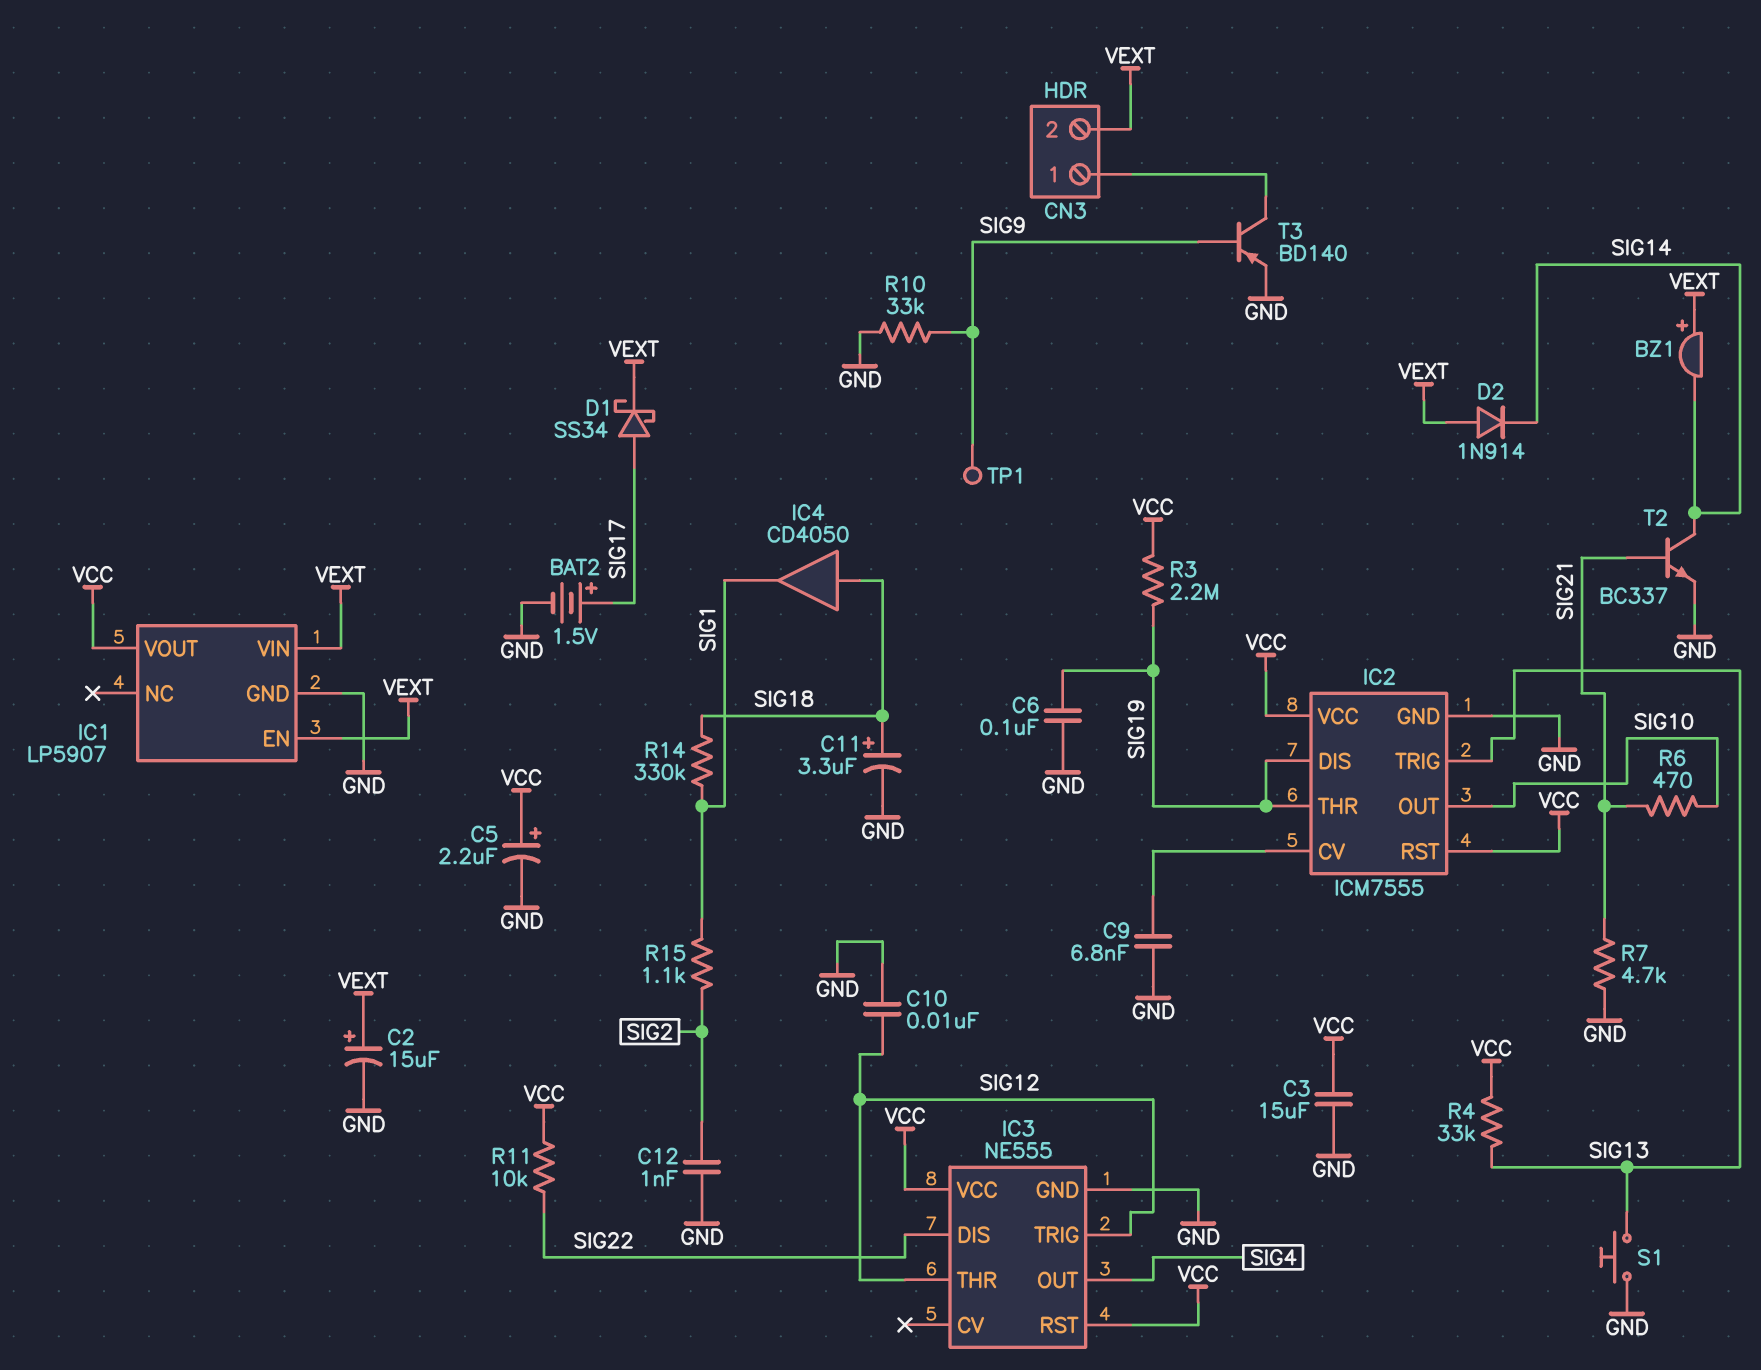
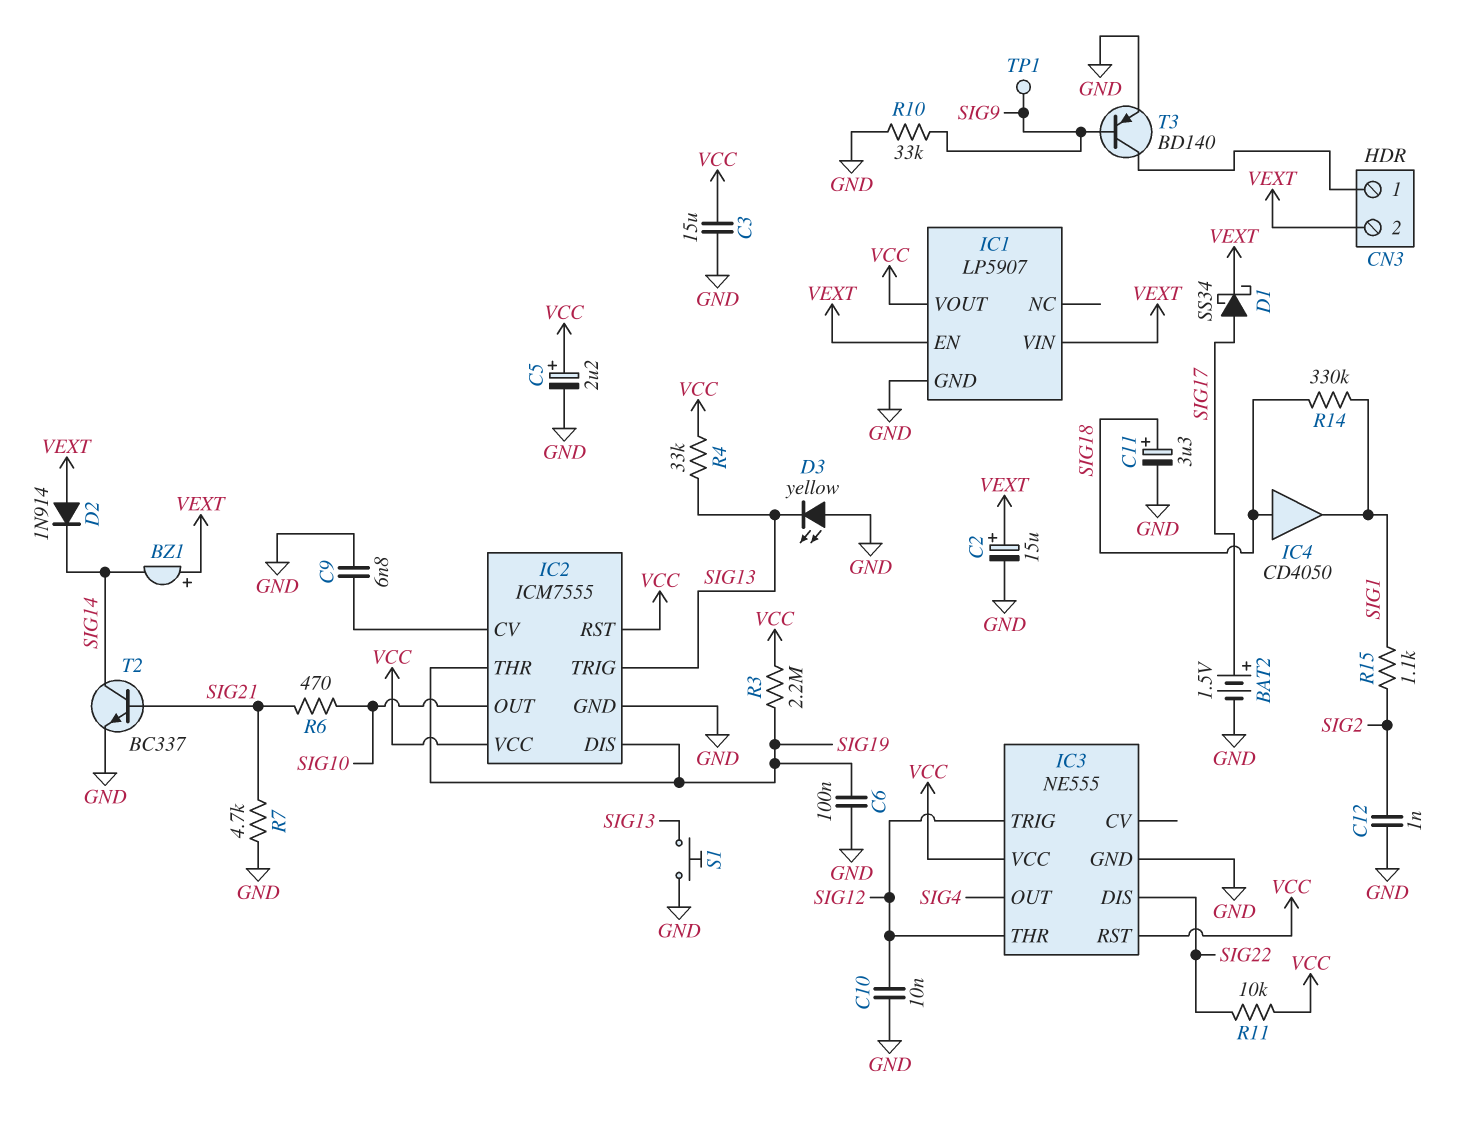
D3: none -> LED yellow (A GND, K SIG13)

